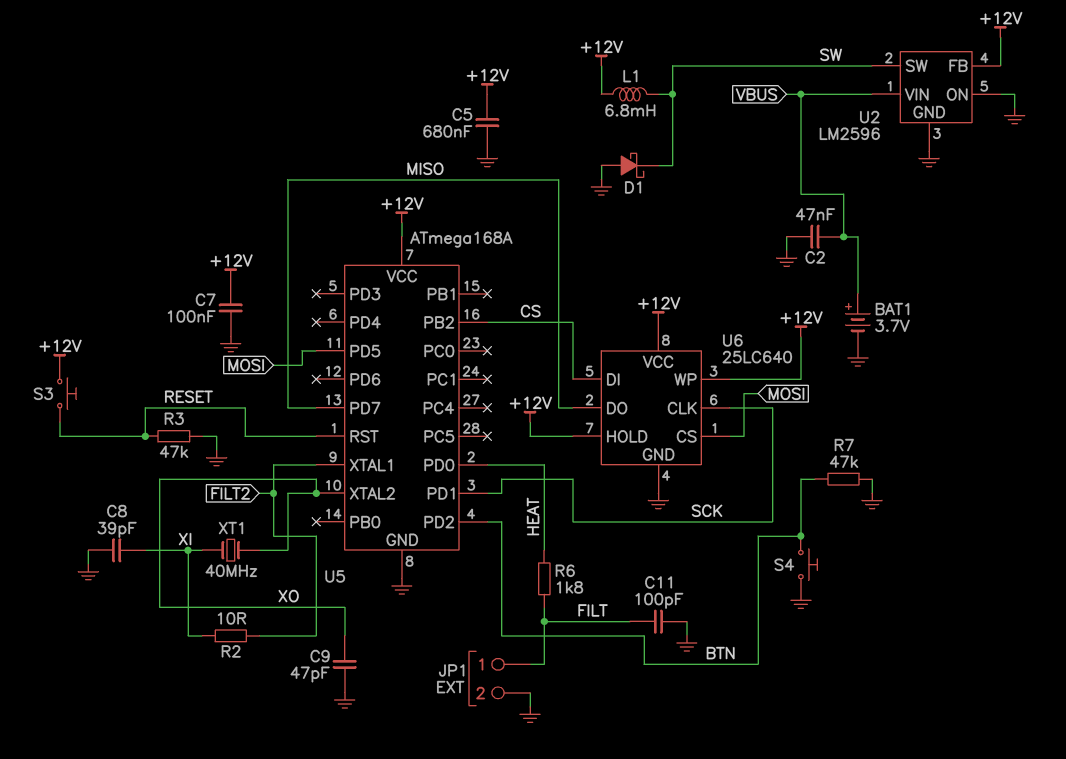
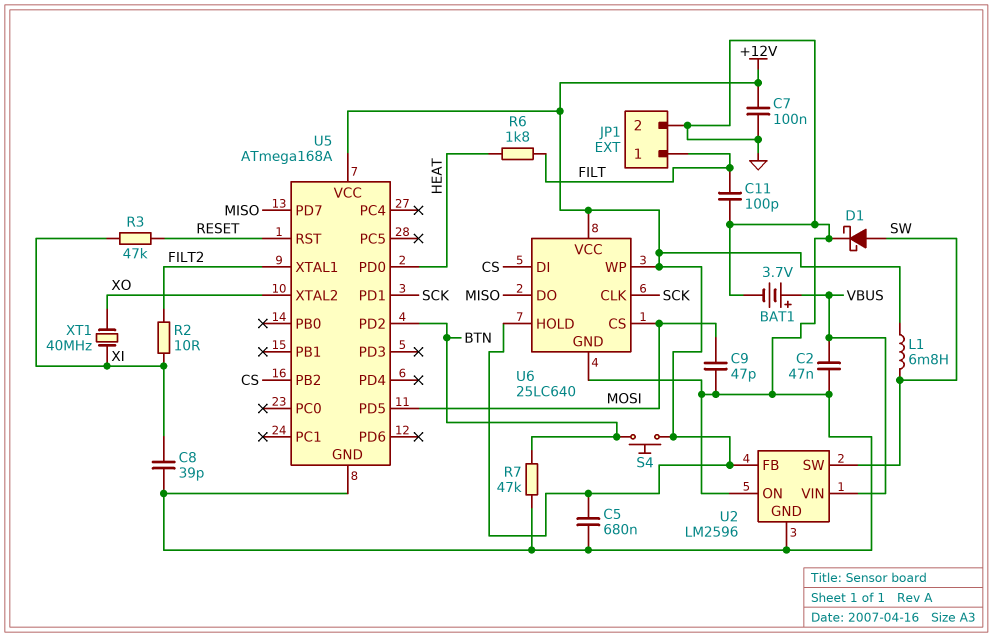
C9: 47pF (GND, XO) -> 47pF (GND, MOSI)
D1: schottky (A GND, K SW) -> schottky (A SW, K GND)
R3: 47k (GND, RESET) -> 47k (RESET, XI)
S3: button (+12V, RESET) -> none
S4: button (BTN, GND) -> button (+12V, BTN)

